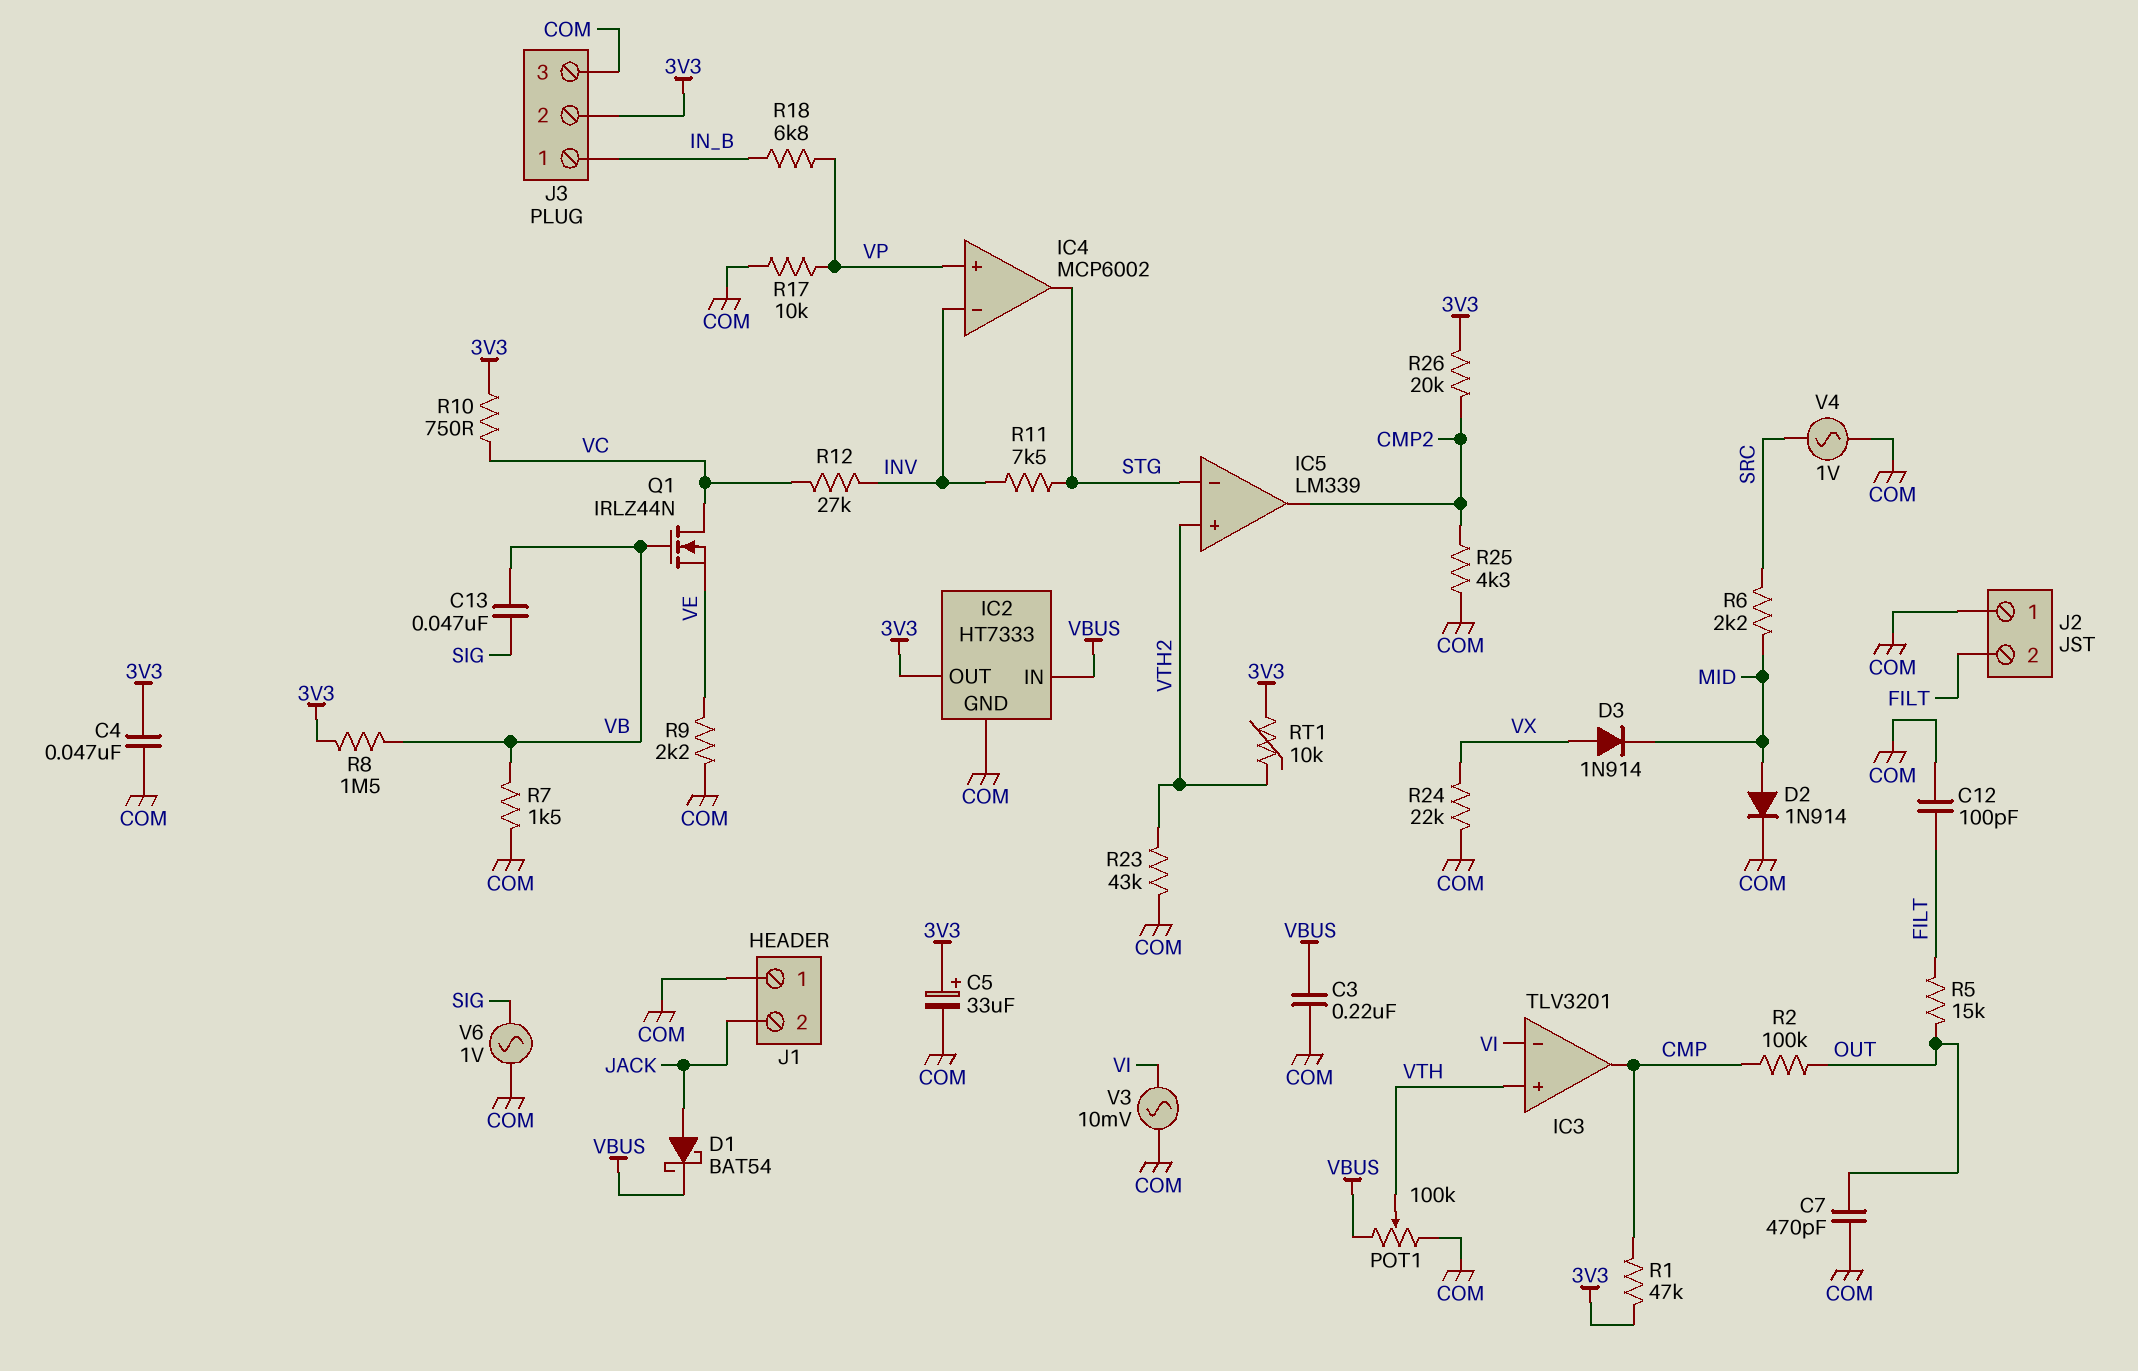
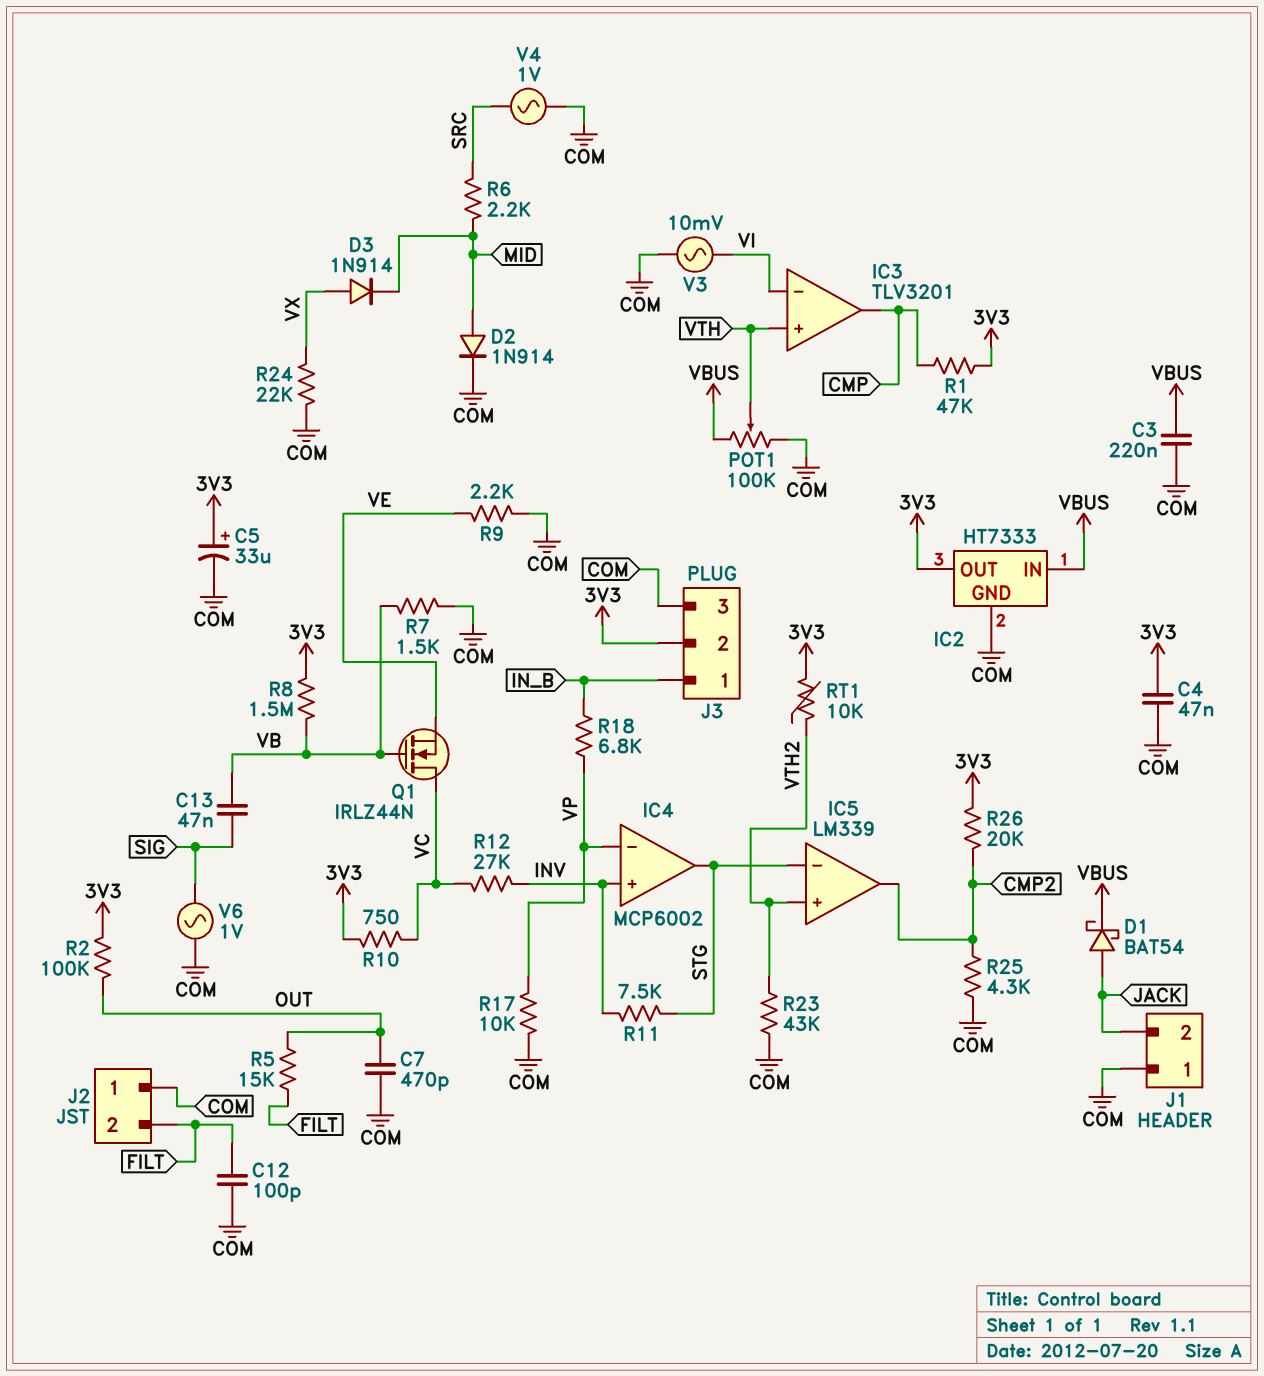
IC4 pin in+: VP -> INV
IC4 pin in-: INV -> VP
R2: 100k (CMP, OUT) -> 100k (3V3, OUT)

